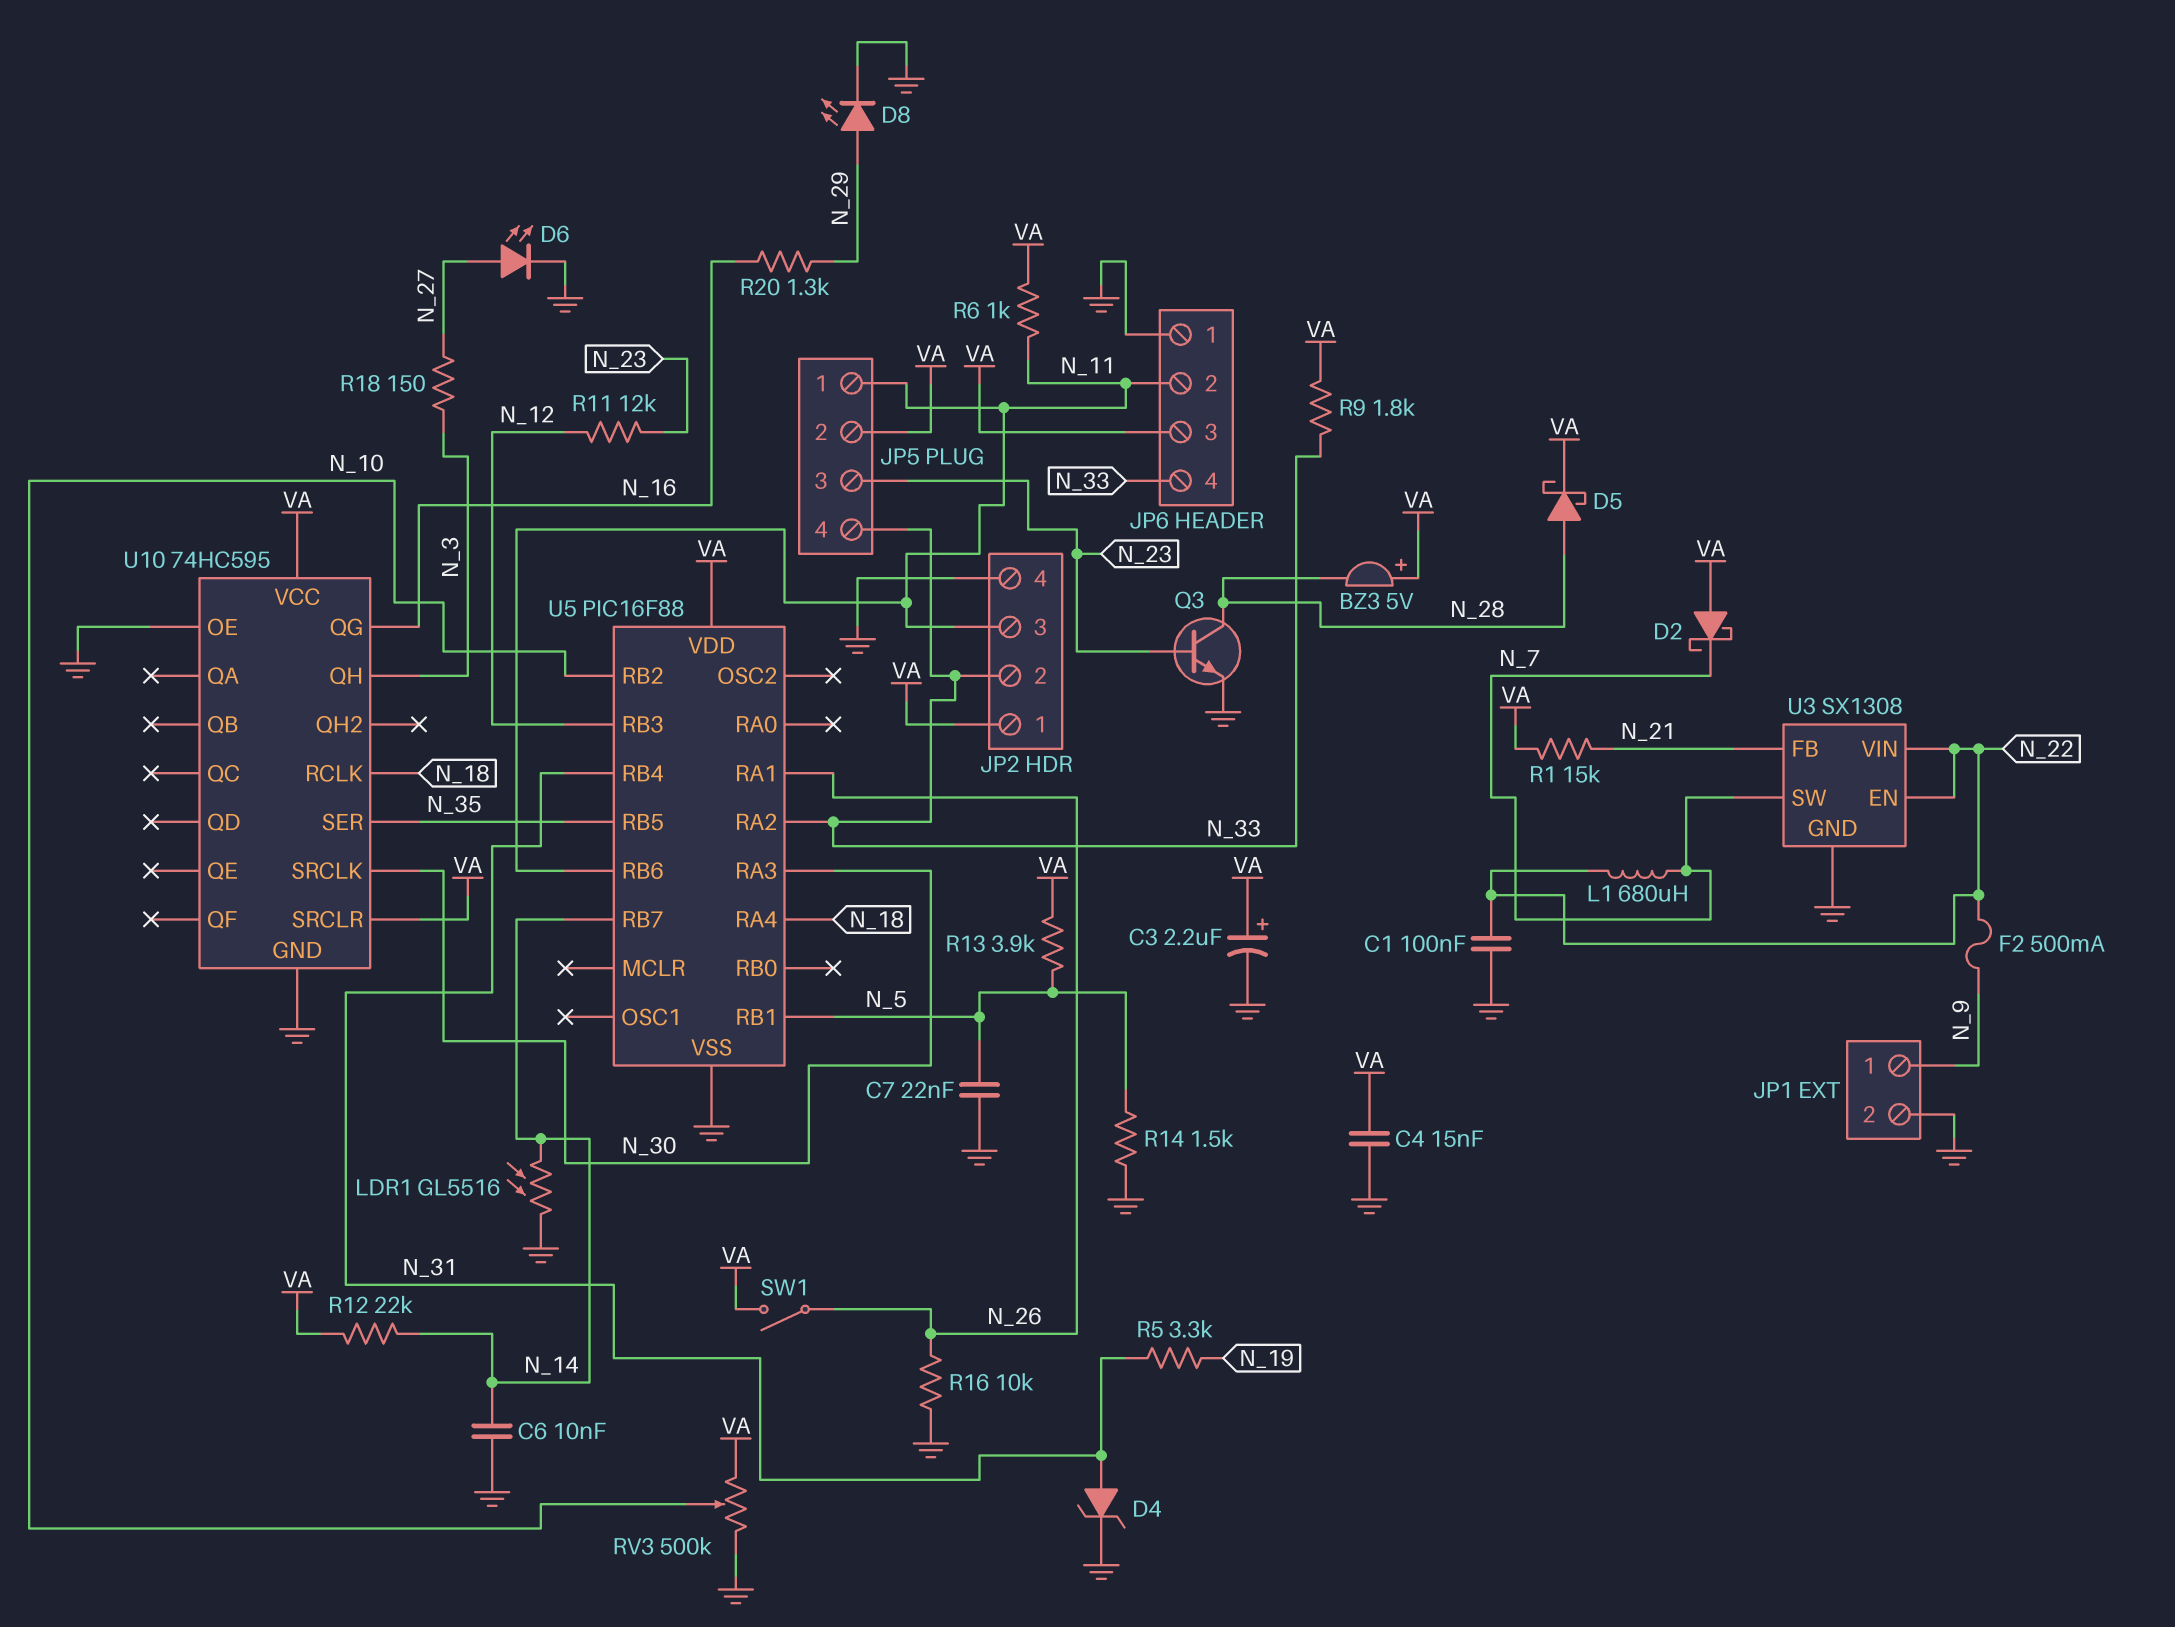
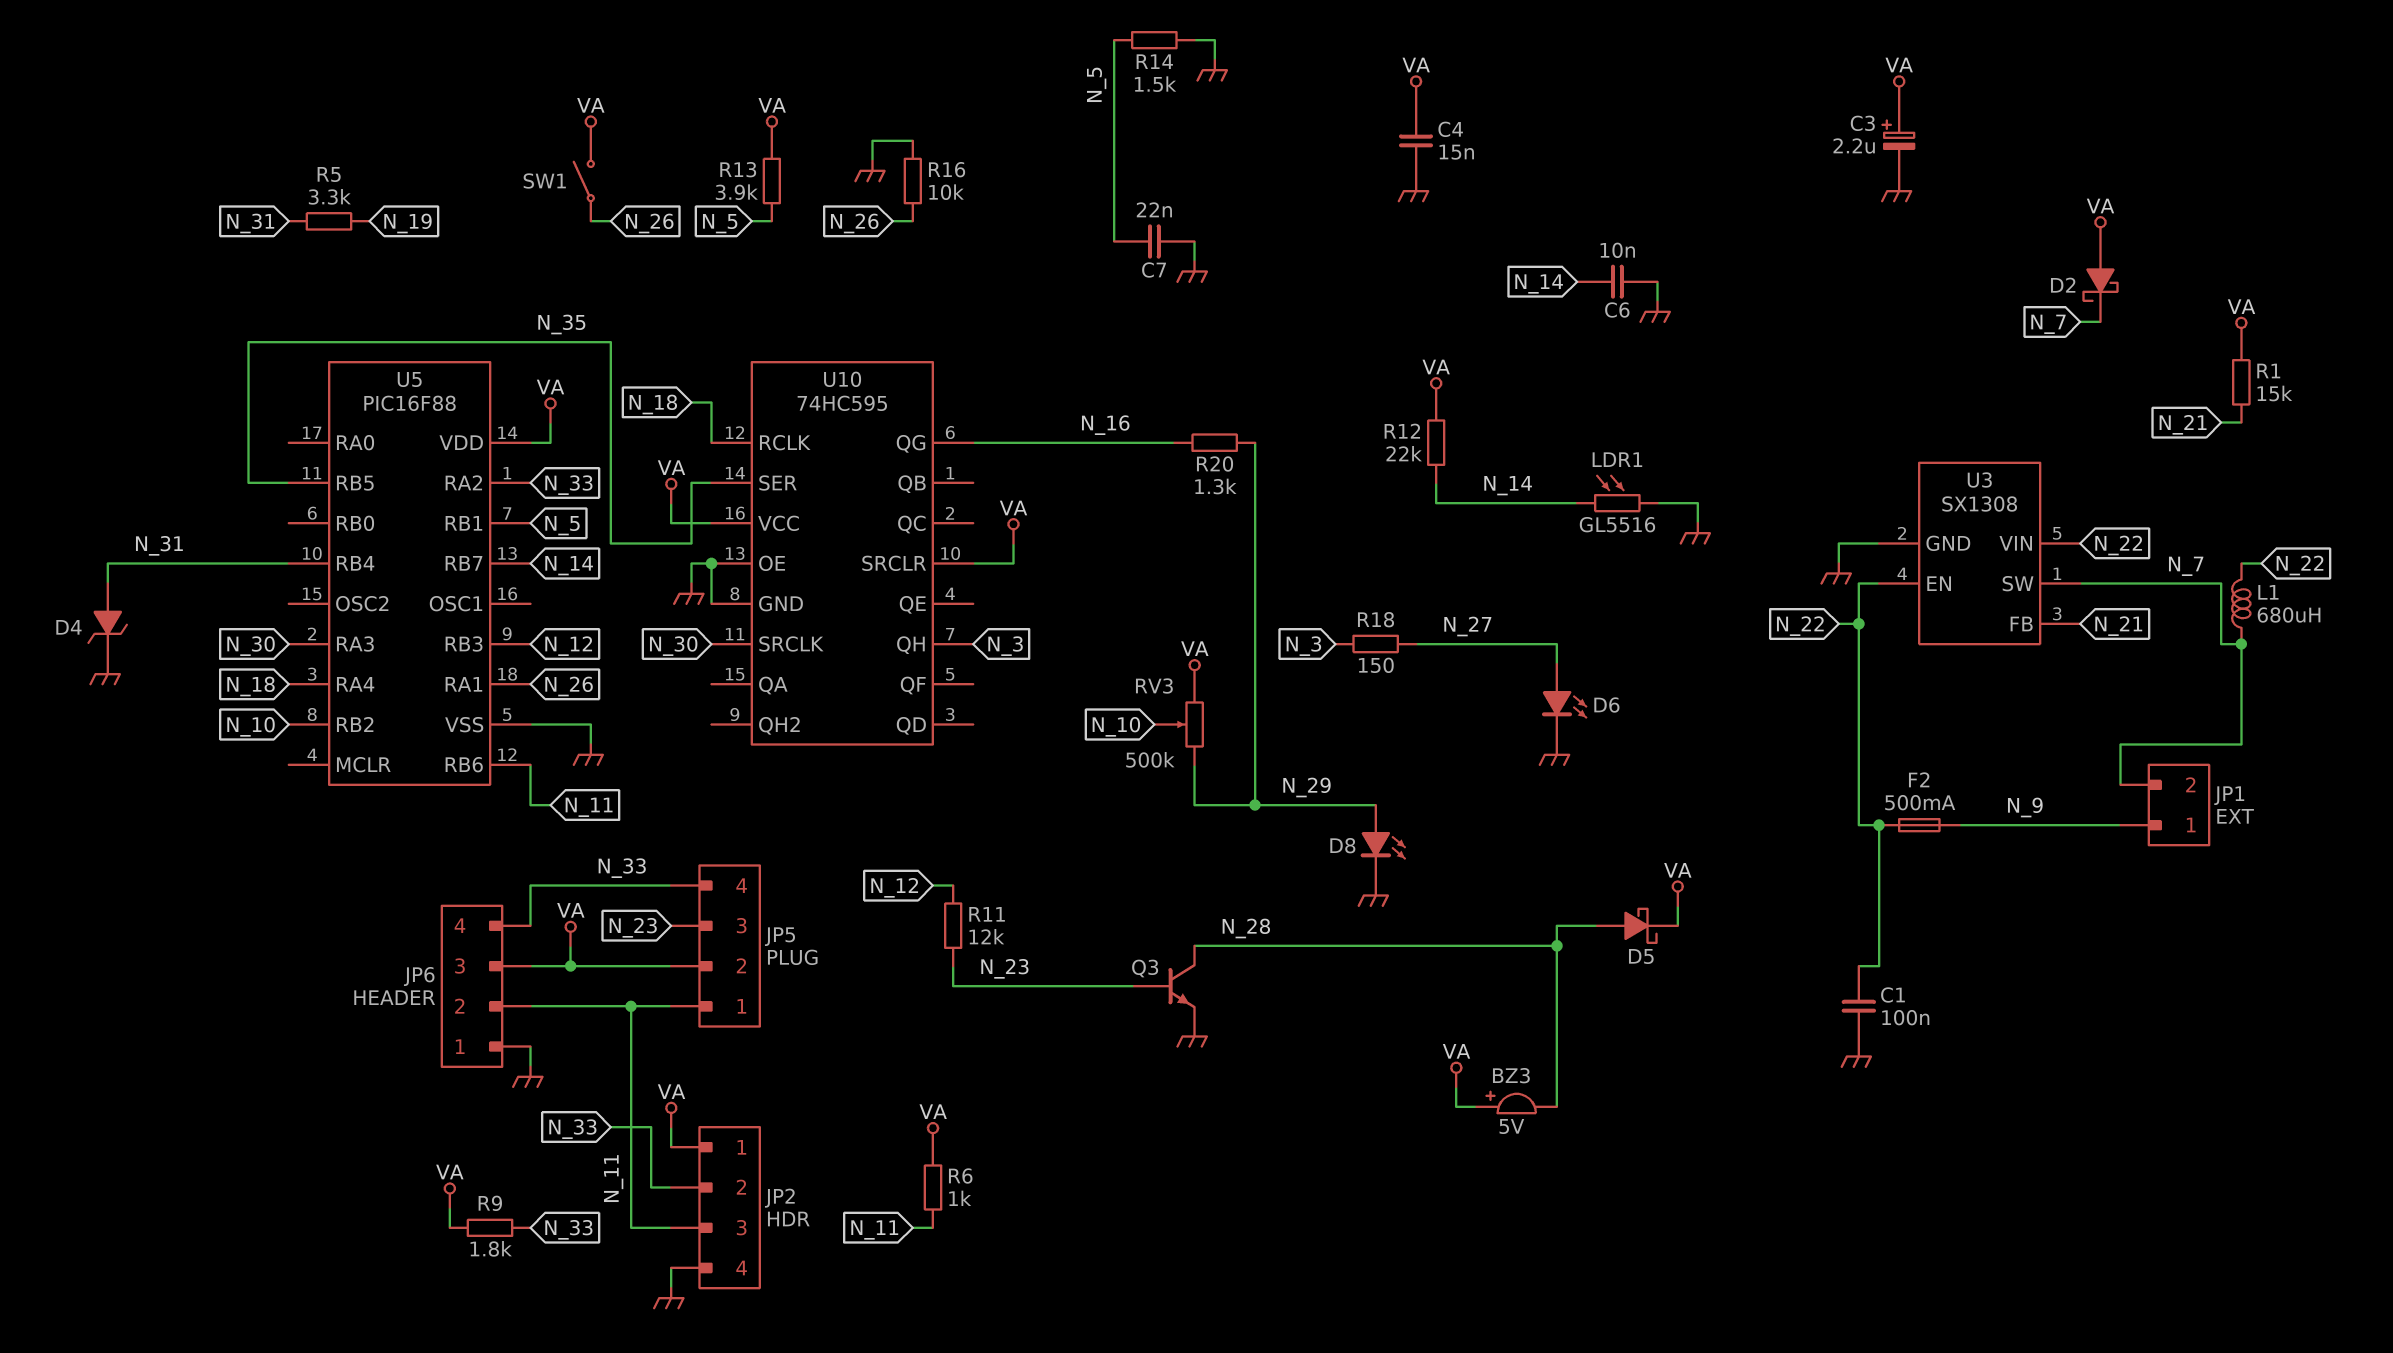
JP1 pin 2: GND -> N_7
RV3: 500k (GND, VA, wiper N_10) -> 500k (N_29, VA, wiper N_10)

